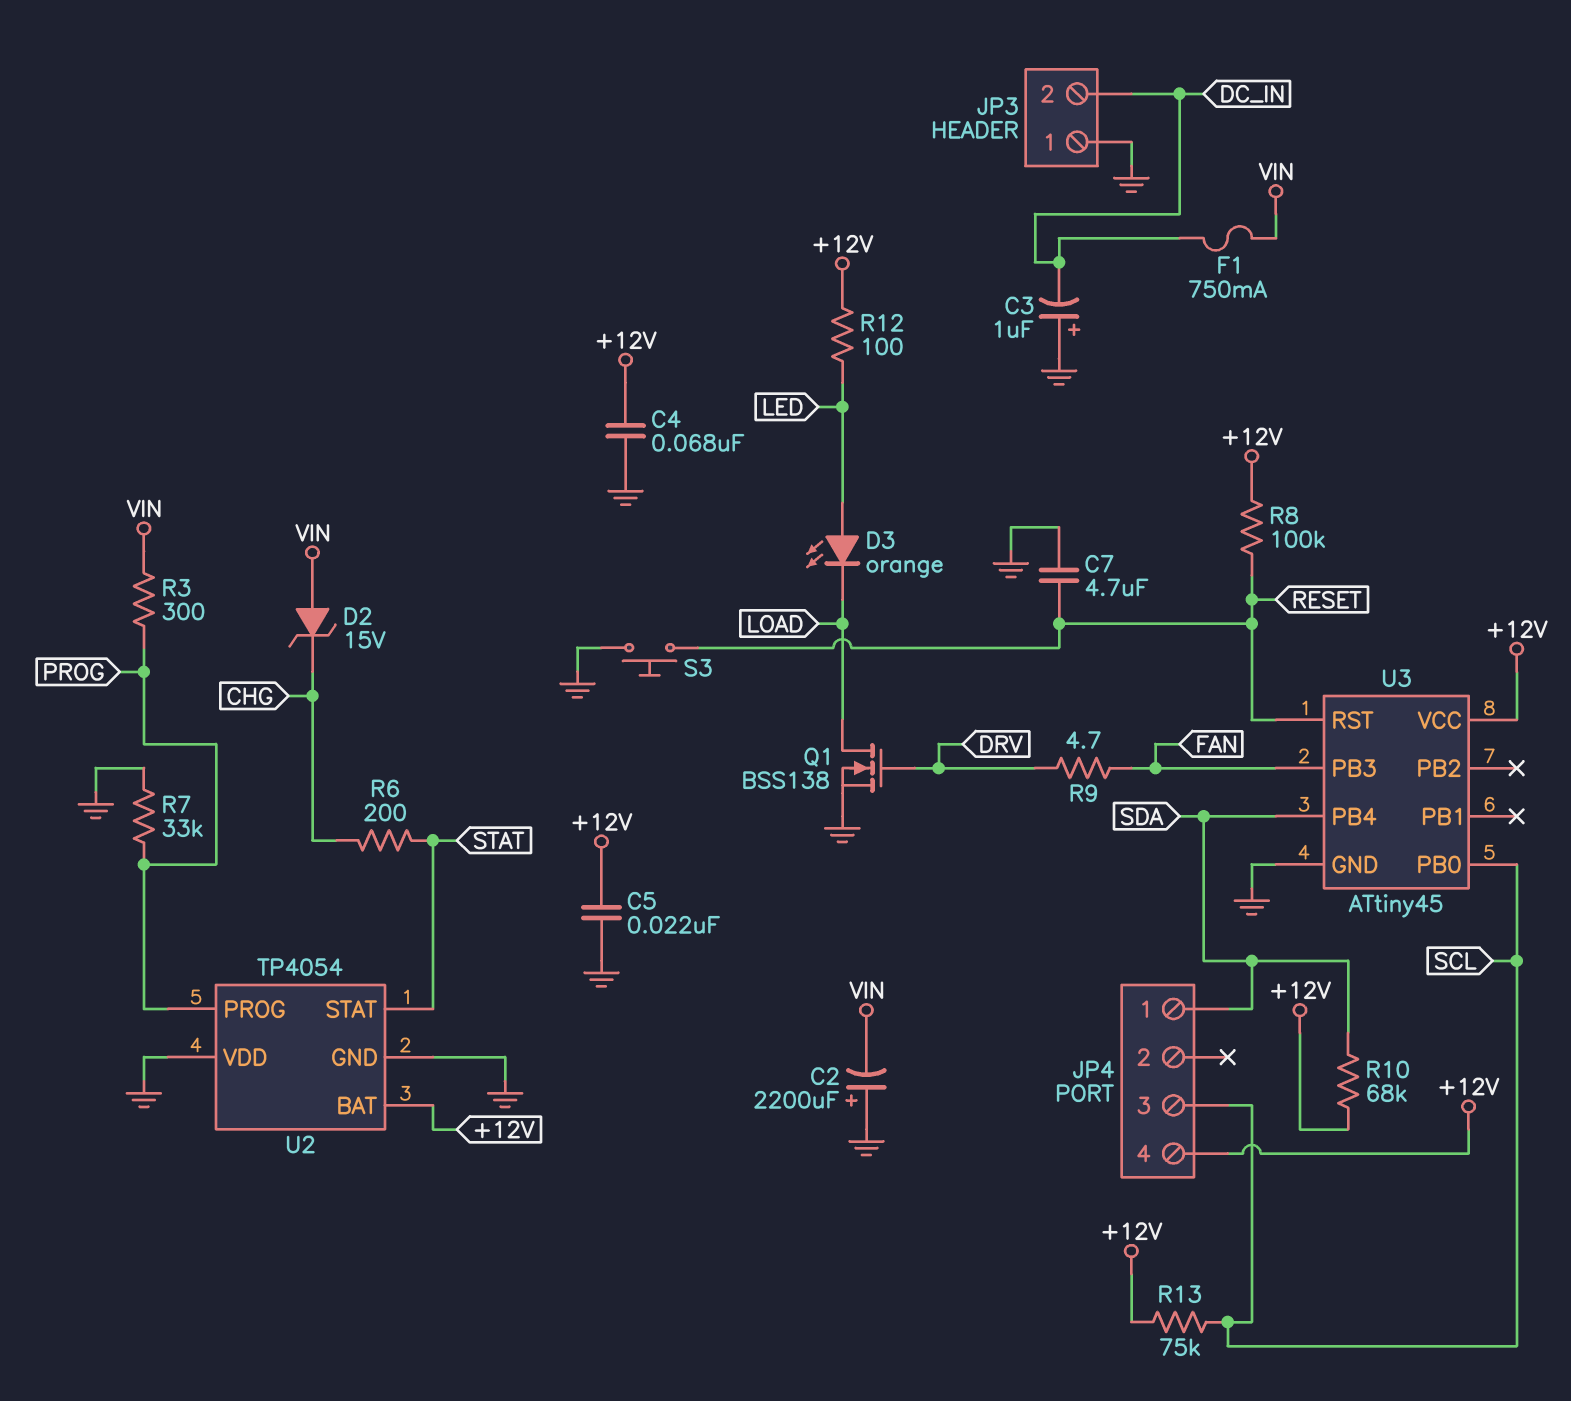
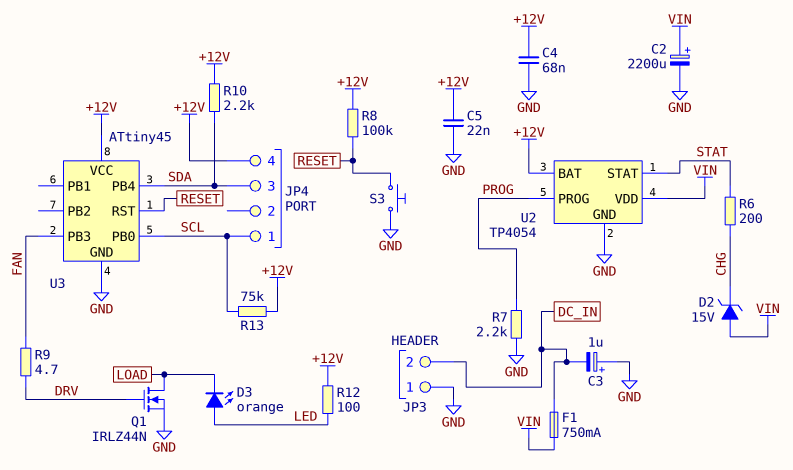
C2: 2200uF (plus GND, minus VIN) -> 2200uF (plus VIN, minus GND)
C7: 4.7uF (GND, RESET) -> none
JP4 pin 1: SDA -> SCL
JP4 pin 3: SCL -> SDA
Q1: NMOS BSS138 (G DRV, D LOAD, S GND) -> NMOS IRLZ44N (G DRV, D LOAD, S GND)
R3: 300 (PROG, VIN) -> none
R7: 33k (GND, PROG) -> 2.2k (GND, PROG)
R10: 68k (+12V, SDA) -> 2.2k (+12V, SDA)
U2 pin VDD: GND -> VIN

